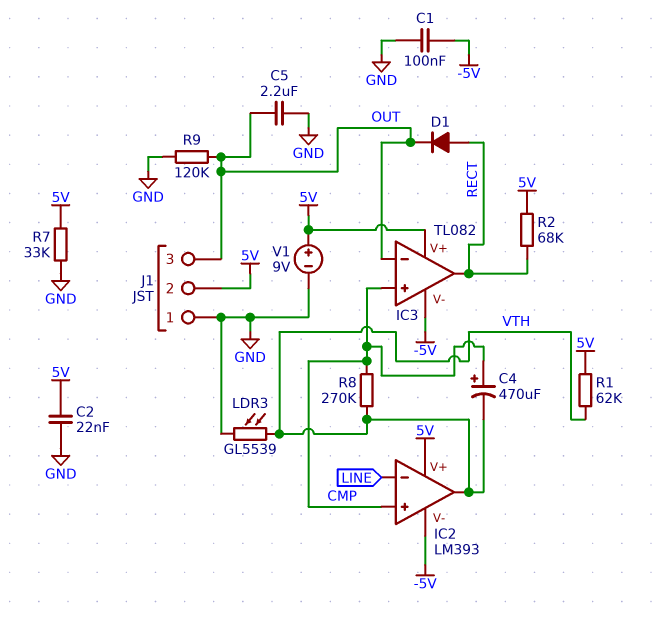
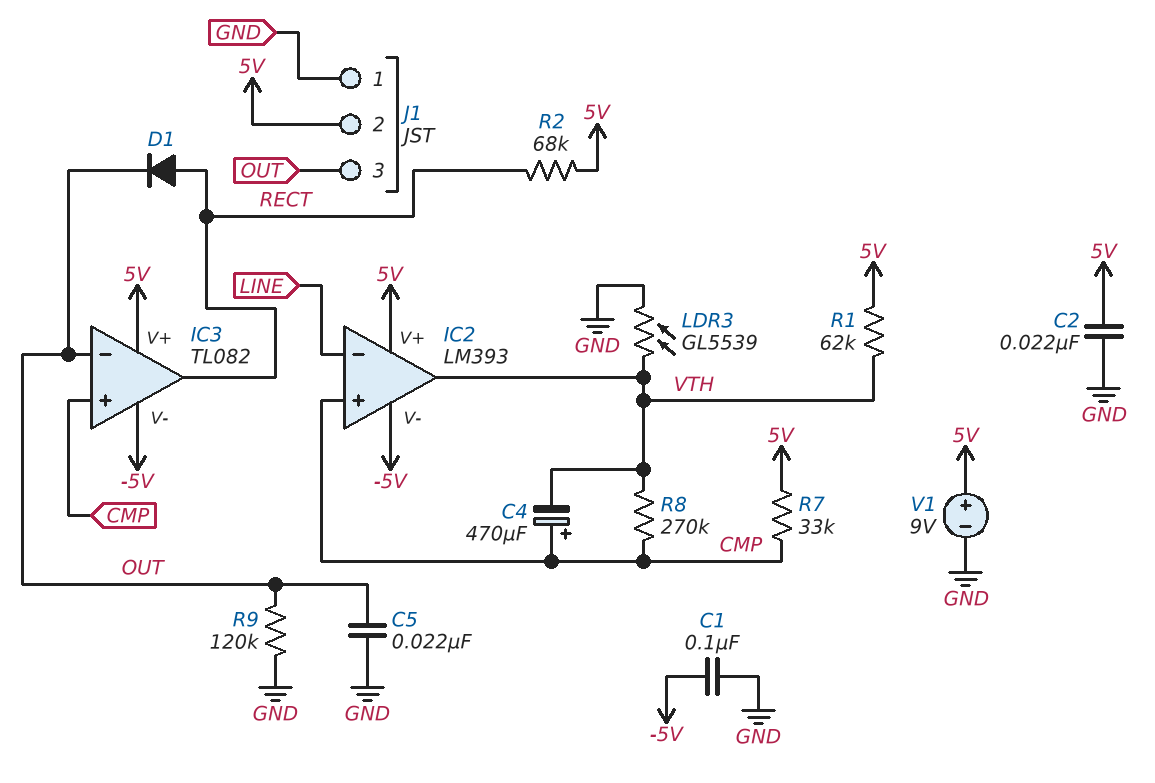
C5: 2.2uF (GND, OUT) -> 22nF (GND, OUT)
R7: 33k (5V, GND) -> 33k (5V, CMP)

